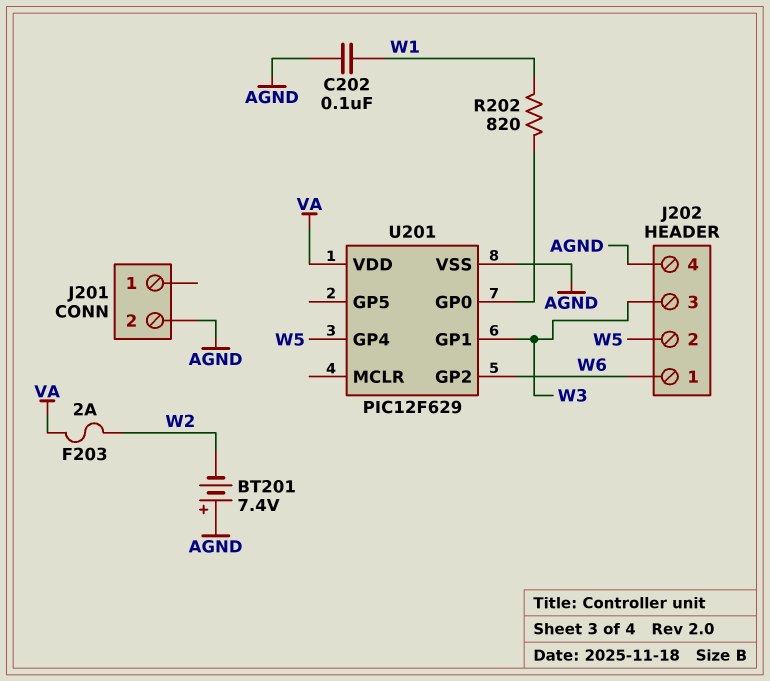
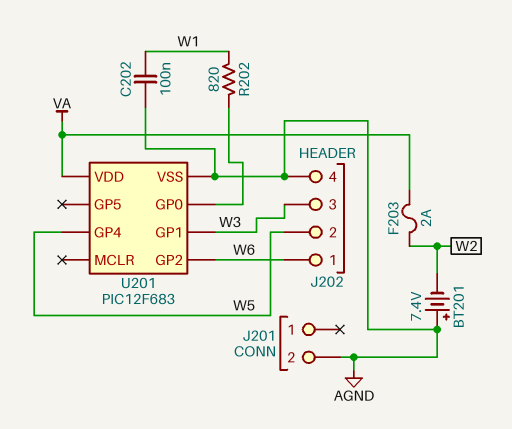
U201: PIC12F629 -> PIC12F683

